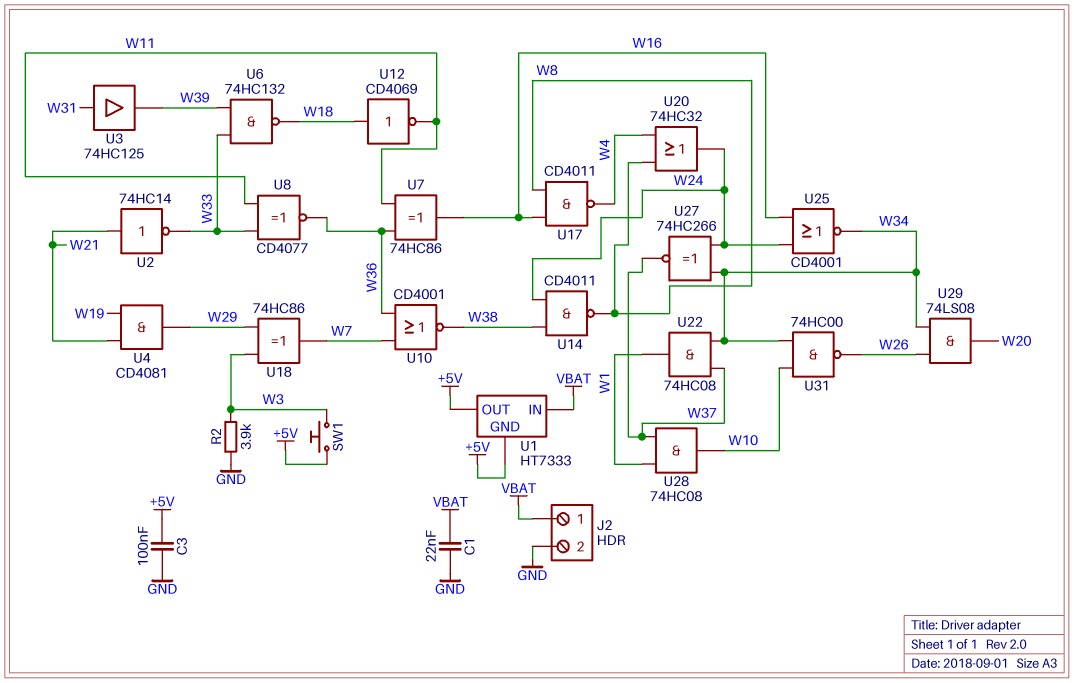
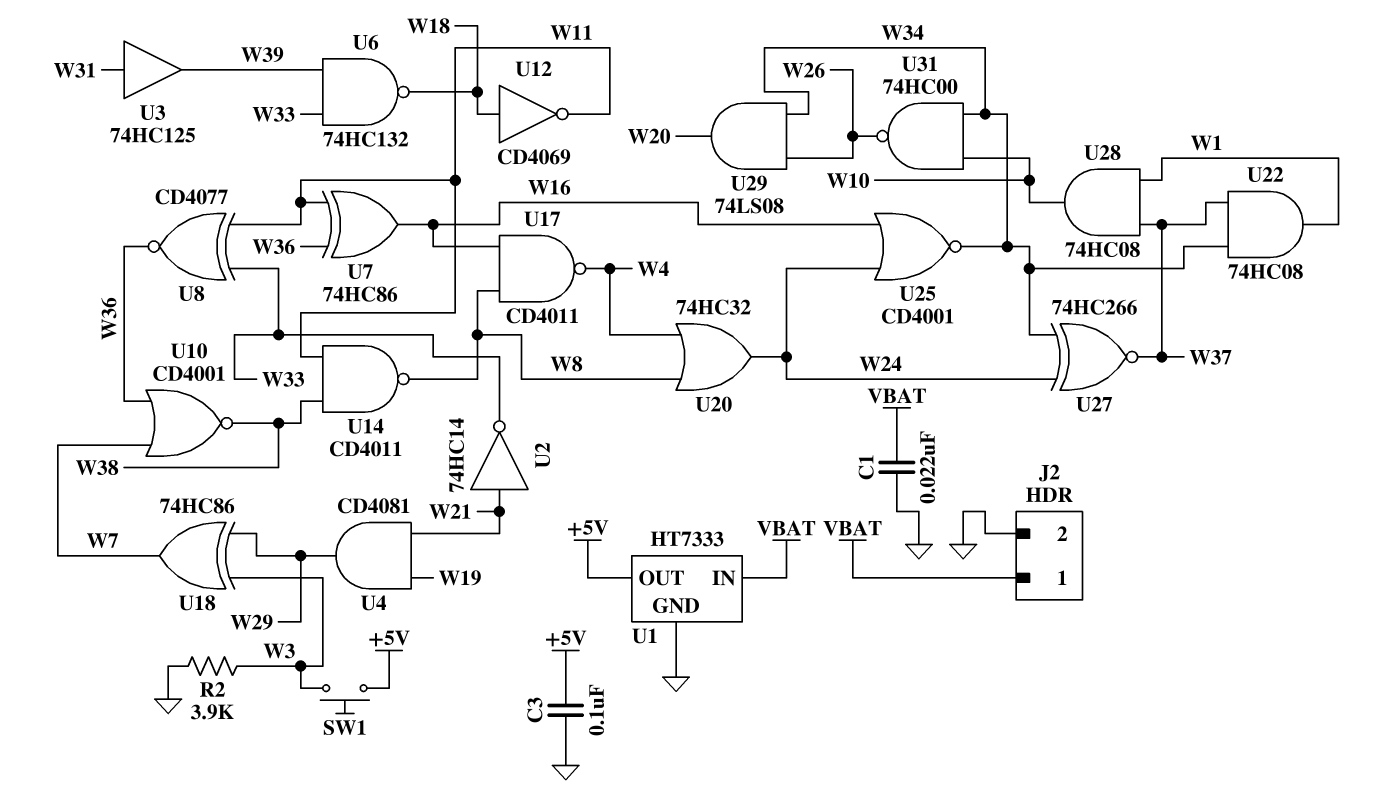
U1 pin GND: +5V -> GND
U14: NAND CD4011 (in W24, in W38, out W8) -> NAND CD4011 (in W11, in W38, out W8)

